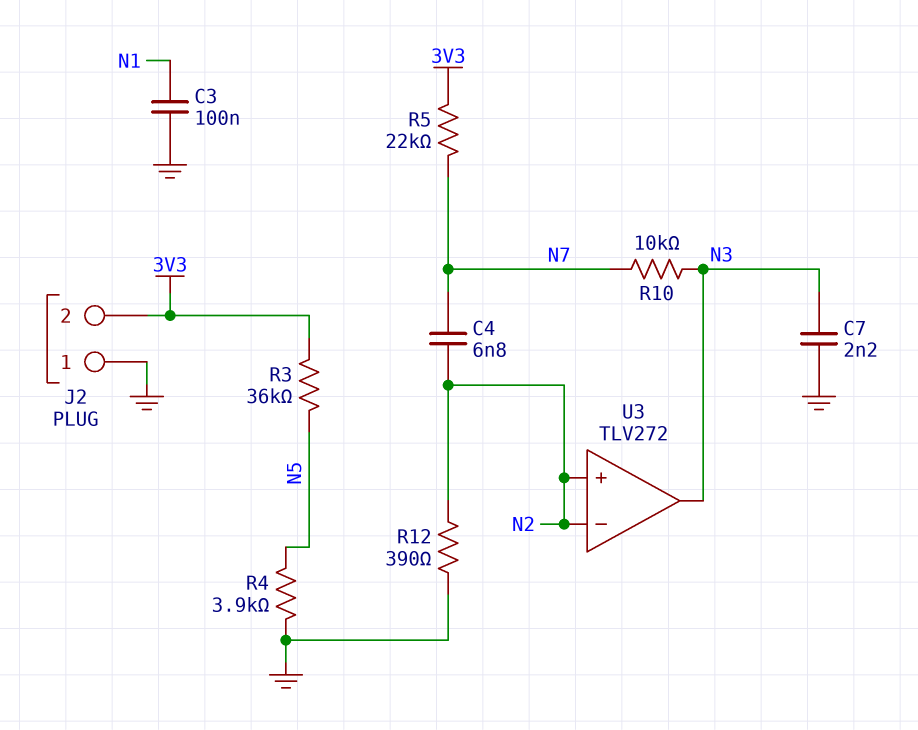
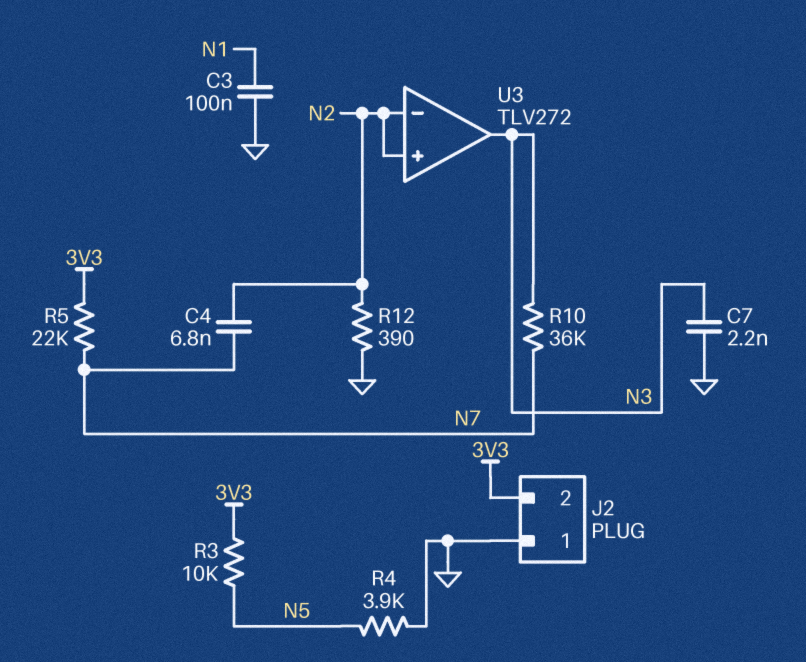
R3: 36k (3V3, N5) -> 10k (3V3, N5)
R10: 10k (N3, N7) -> 36k (N3, N7)

